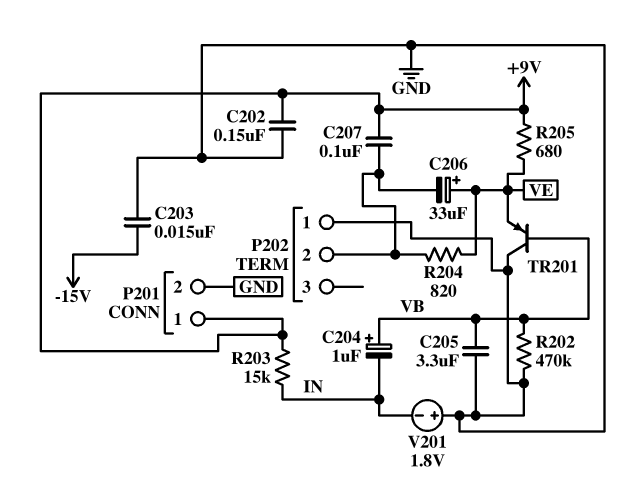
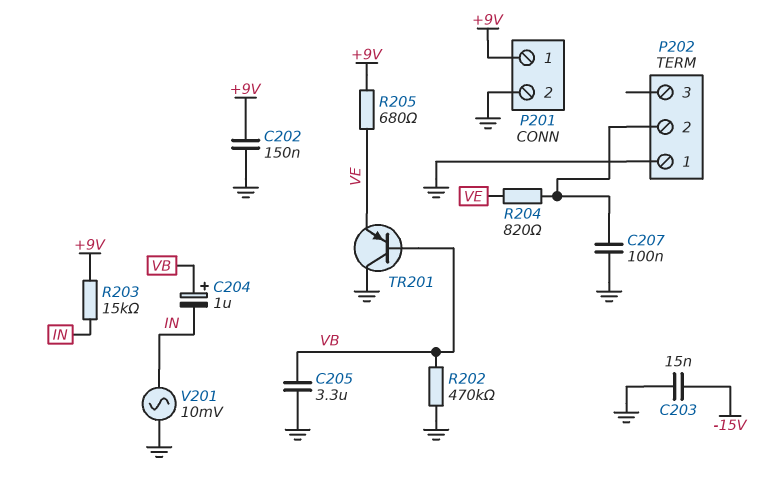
C206: 33uF (plus VE, minus P202/2) -> none
C207: 100nF (+9V, P202/2) -> 100nF (GND, P202/2)
V201: 1.8V (plus GND, minus IN) -> AC 10mV (GND, IN)

